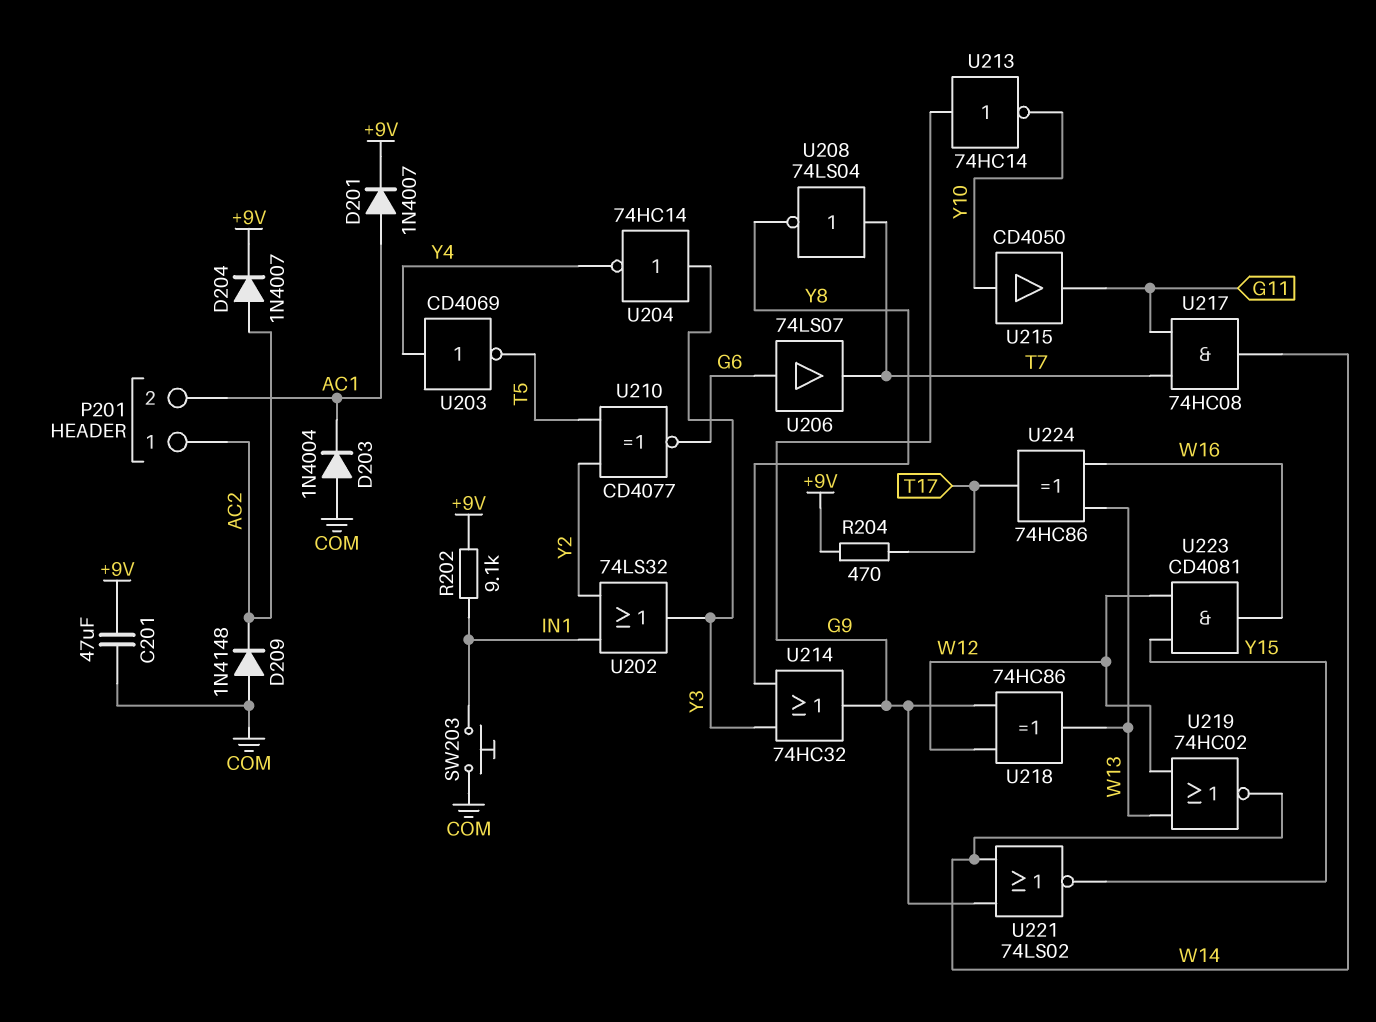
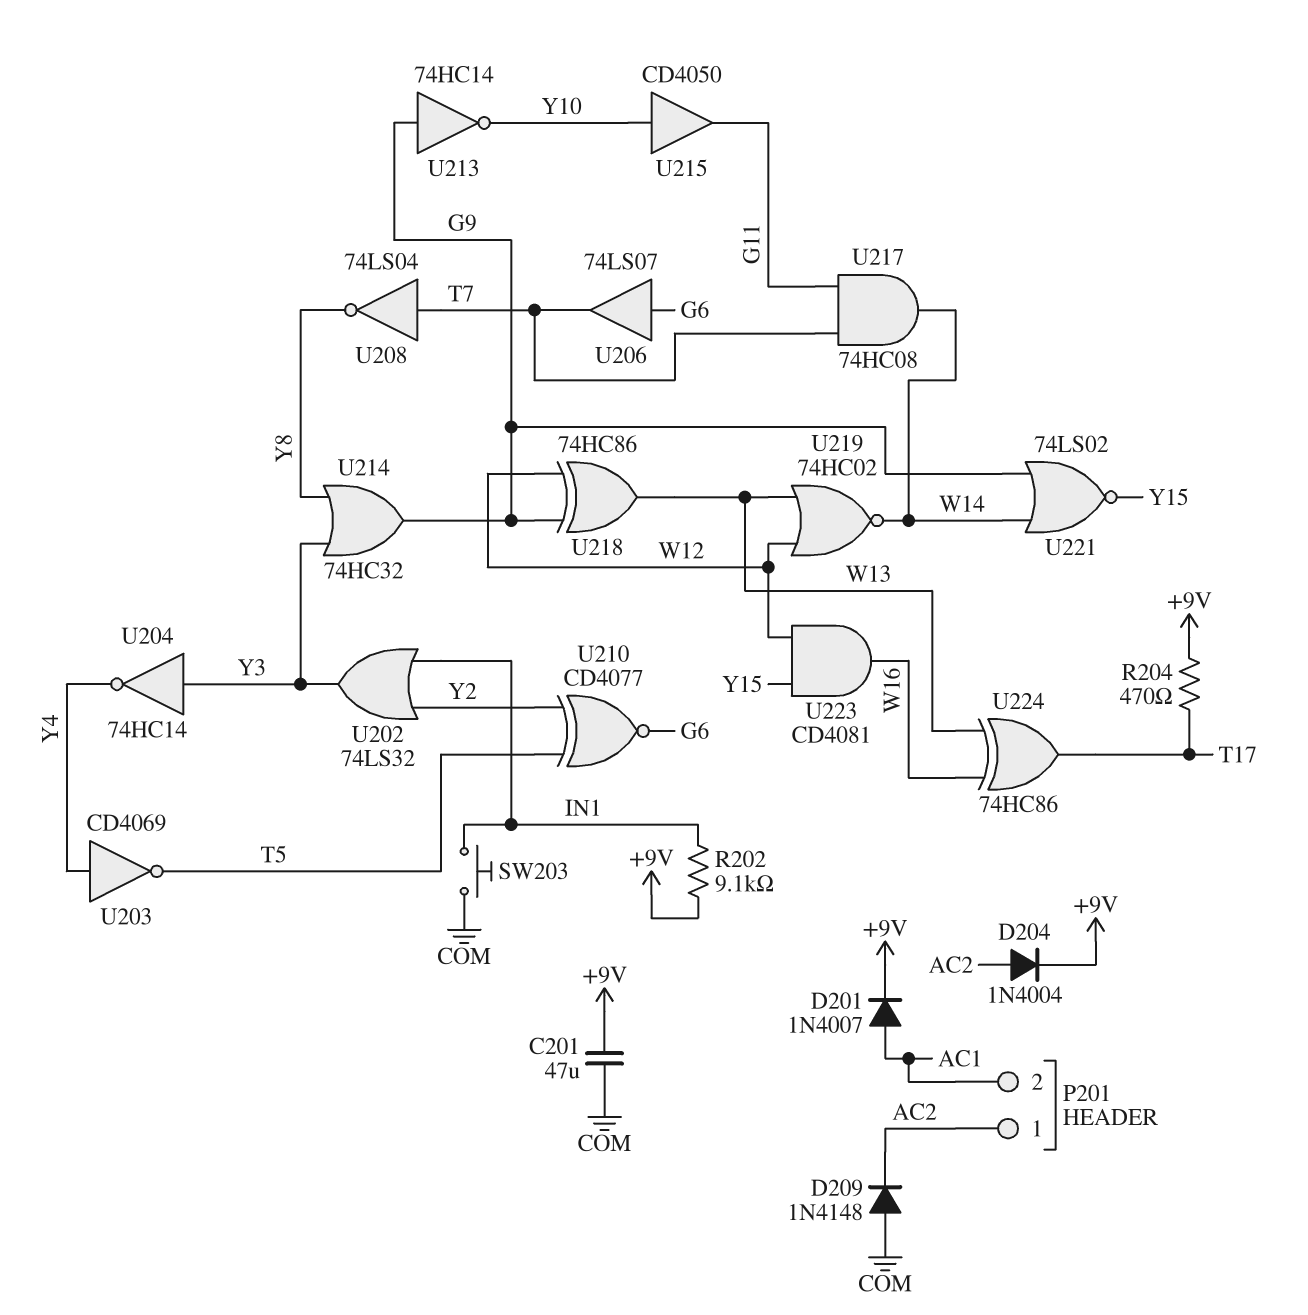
D203: diode 1N4004 (A COM, K AC1) -> none
D204: diode 1N4007 (A AC2, K +9V) -> diode 1N4004 (A AC2, K +9V)

